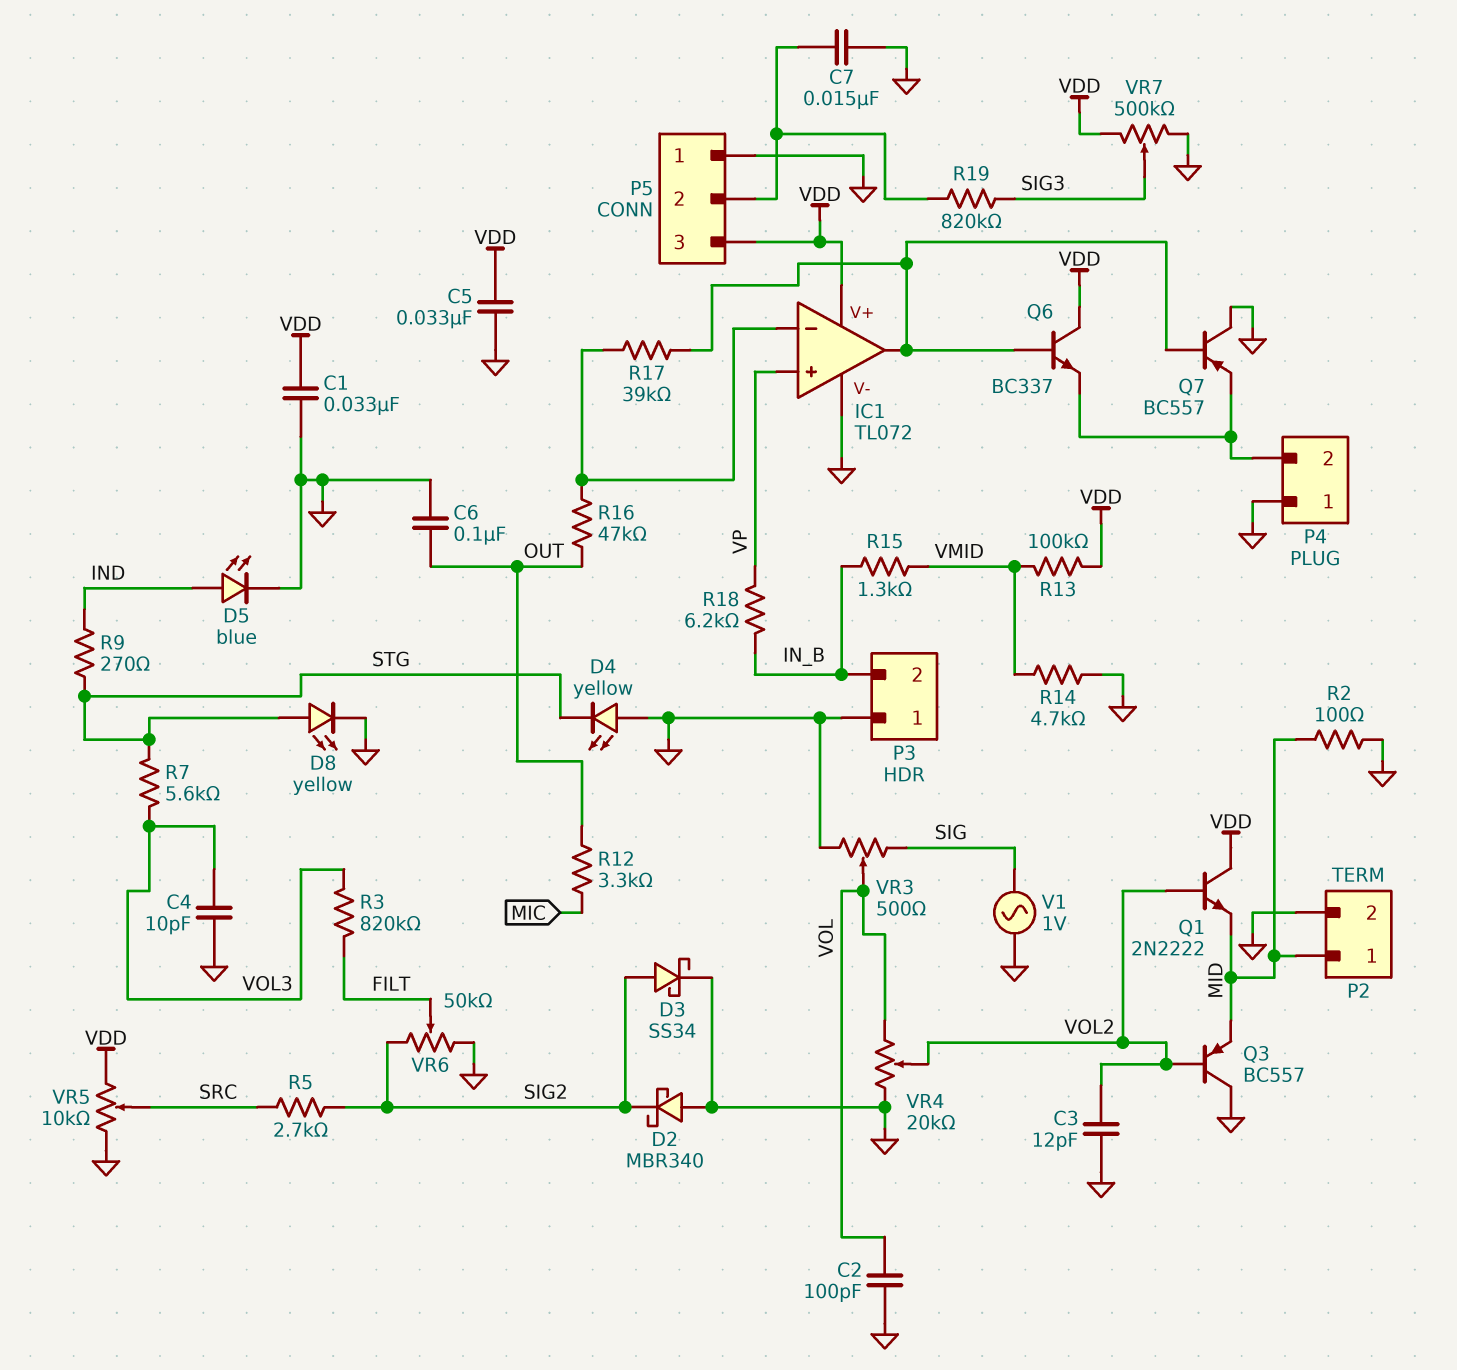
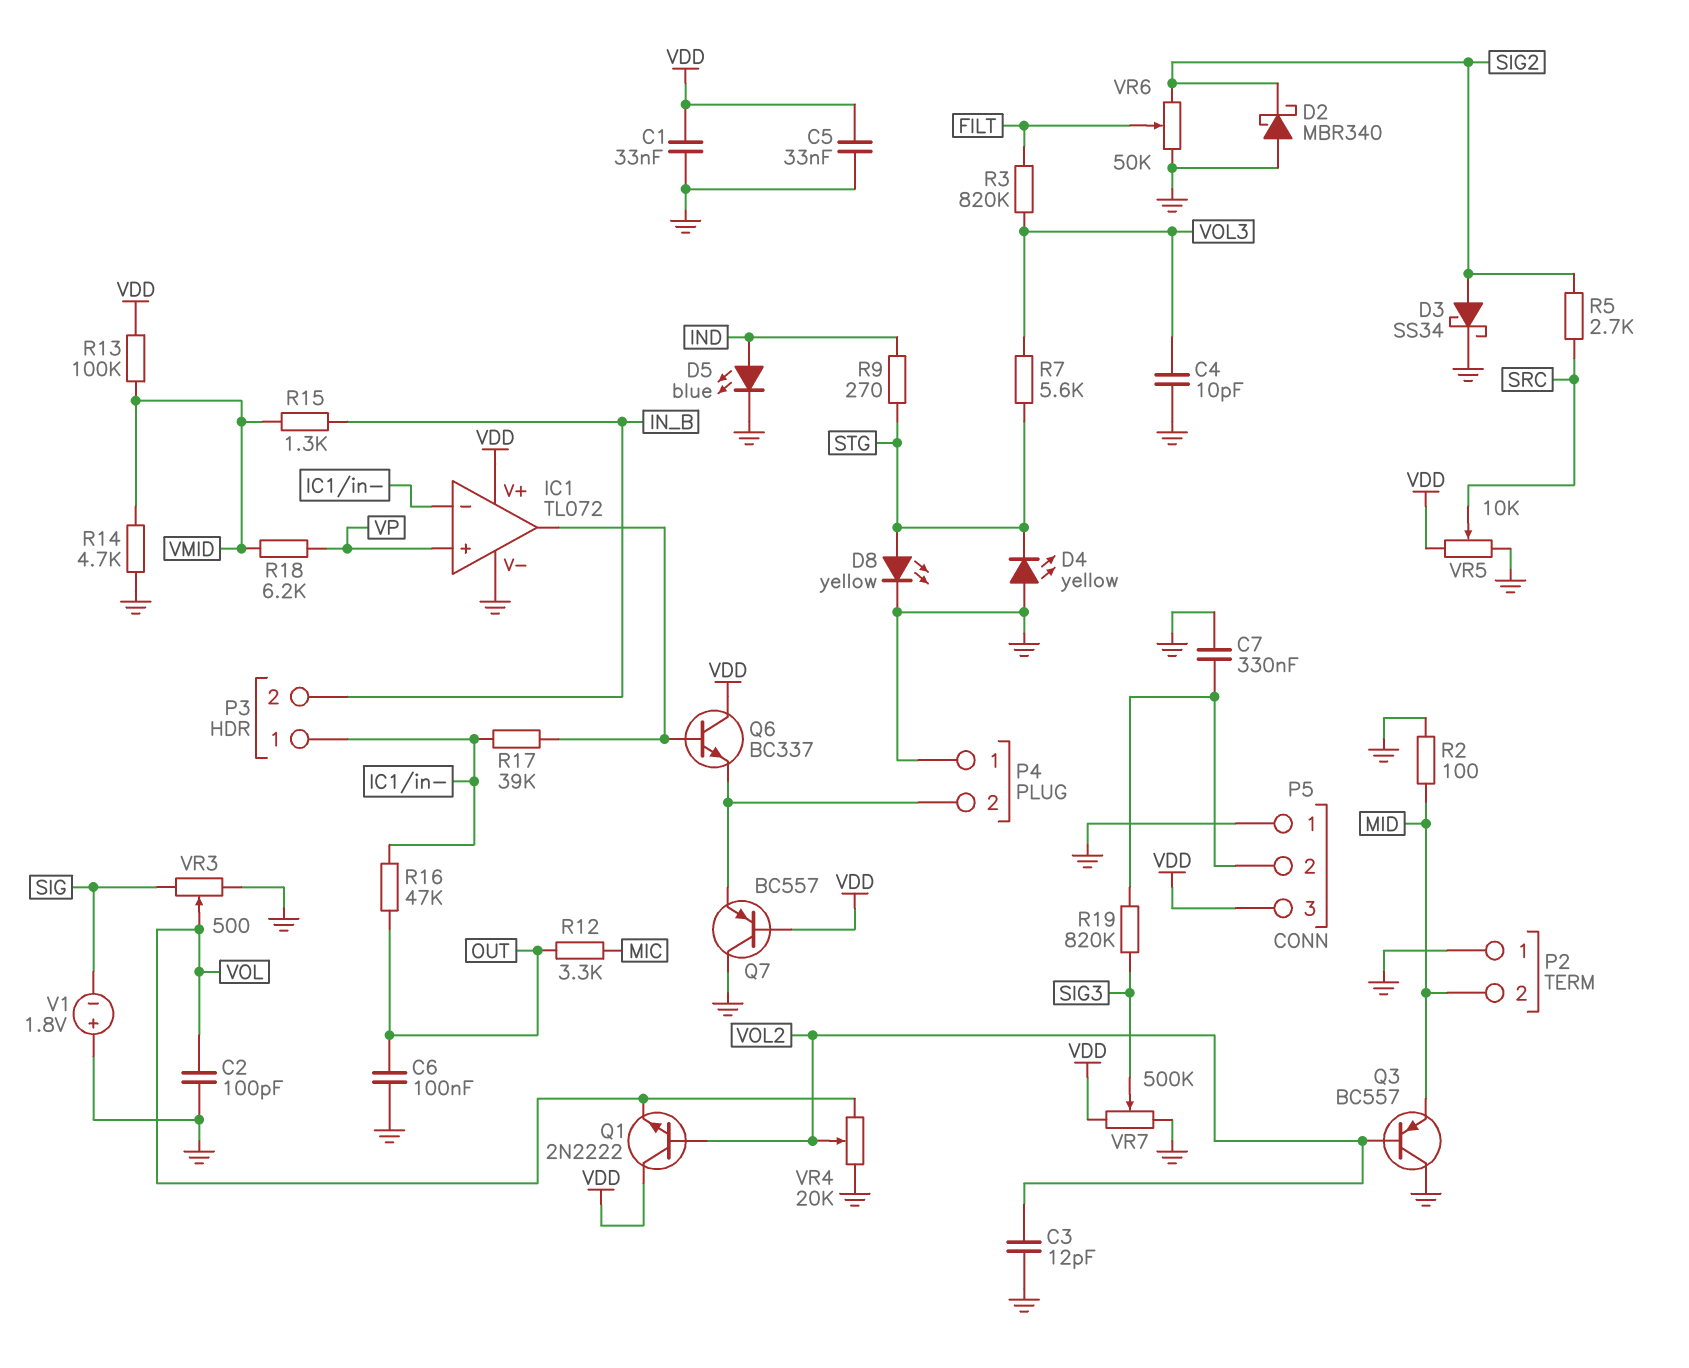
C7: 15nF (GND, P5/2) -> 330nF (GND, P5/2)
P2 pin 1: MID -> GND
P2 pin 2: GND -> MID
P3 pin 1: GND -> IC1/in-
Q1: NPN 2N2222 (B VOL2, C VDD, E MID) -> NPN 2N2222 (B VOL2, C VDD, E VOL)
Q7: PNP BC557 (B IC1/out, C GND, E P4/2) -> PNP BC557 (B VDD, C GND, E P4/2)
R18: 6.2k (IN_B, VP) -> 6.2k (VMID, VP)
V1: AC 1V (GND, SIG) -> 1.8V (plus GND, minus SIG)

